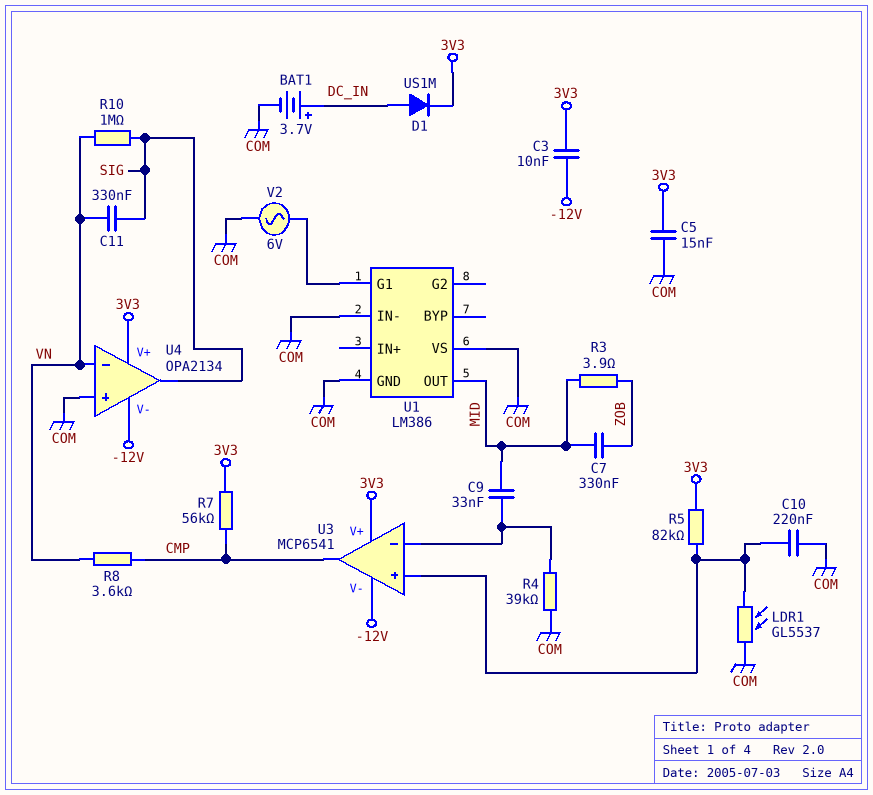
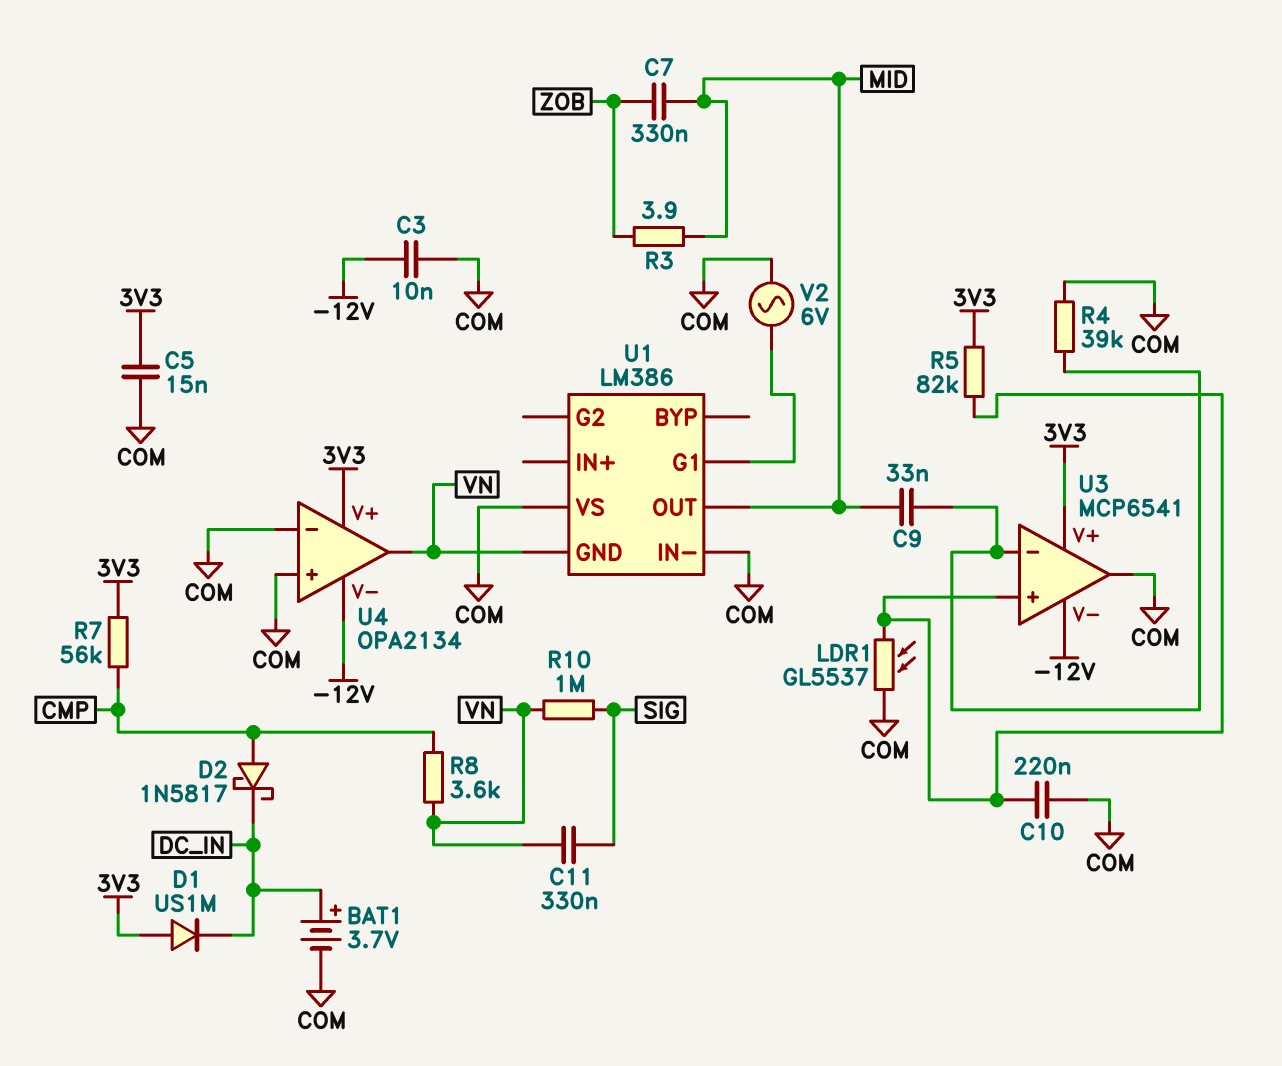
C3: 10nF (-12V, 3V3) -> 10nF (-12V, COM)
D1: diode US1M (A DC_IN, K 3V3) -> diode US1M (A 3V3, K DC_IN)
D2: none -> schottky 1N5817 (A CMP, K DC_IN)
U1 pin GND: COM -> VN
U3 pin out: CMP -> COM
U4 pin in-: VN -> COM
U4 pin out: SIG -> VN

